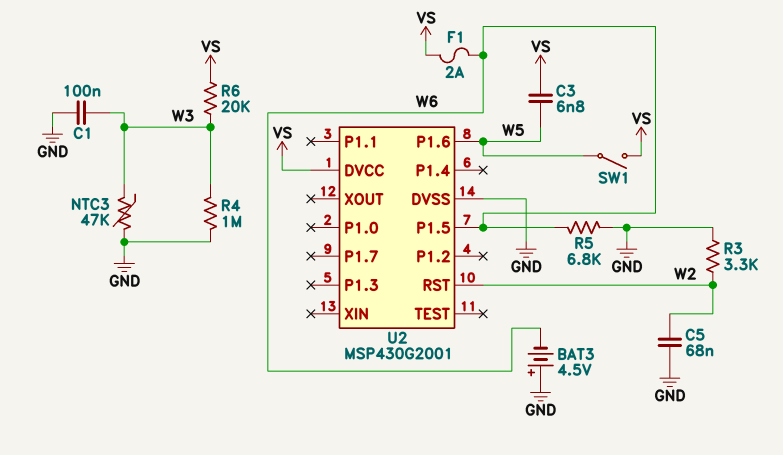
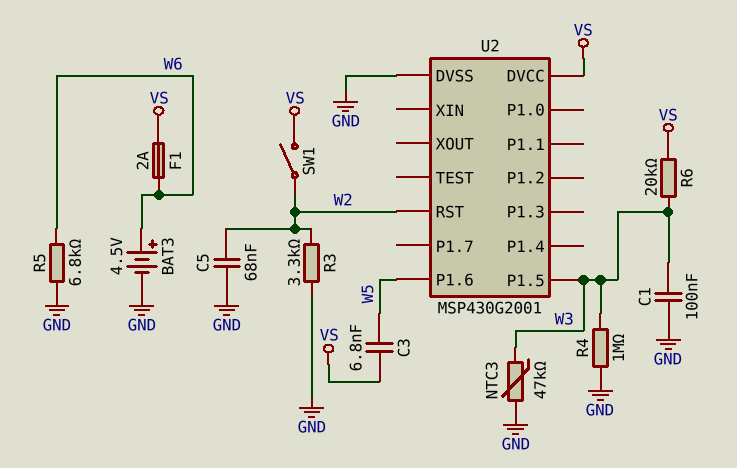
BAT3: 4.5V (plus GND, minus W6) -> 4.5V (plus W6, minus GND)
SW1: switch (VS, W5) -> switch (VS, W2)
U2 pin P1.5: W6 -> W3

